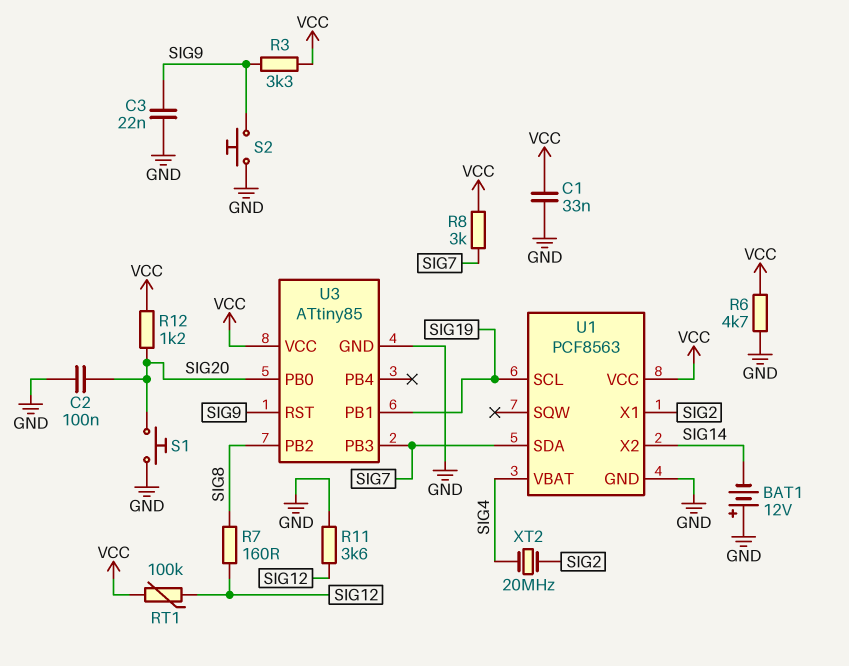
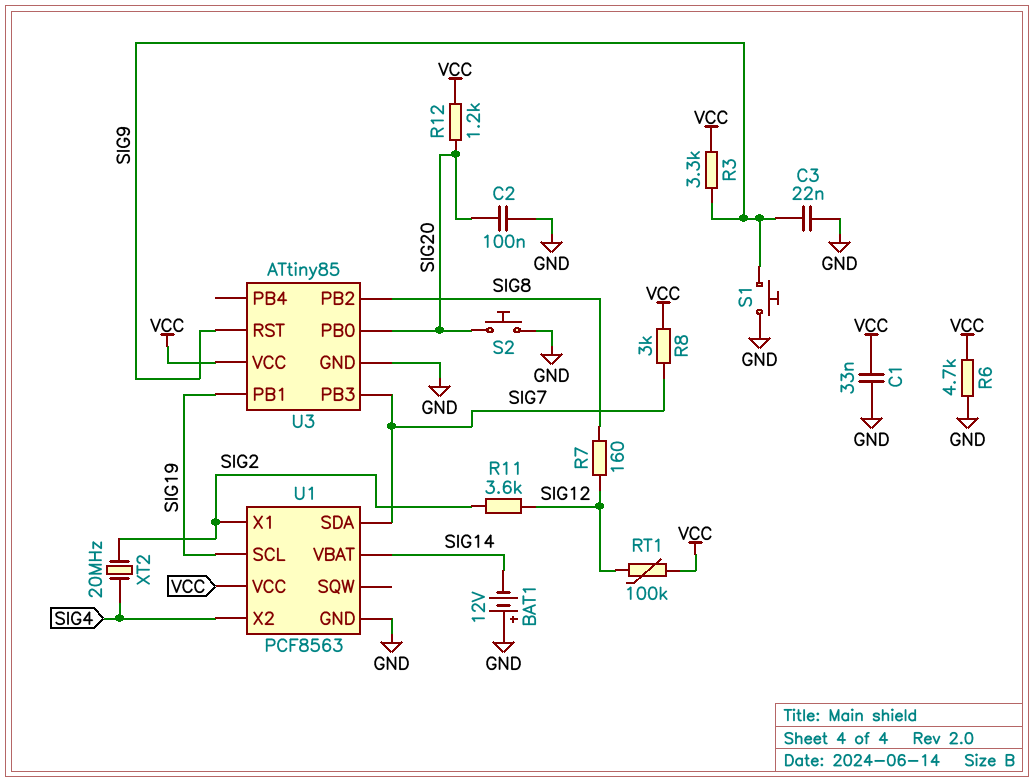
R11: 3.6k (GND, SIG12) -> 3.6k (SIG2, SIG12)
S1: button (GND, SIG20) -> button (GND, SIG9)
S2: button (GND, SIG9) -> button (GND, SIG20)
U1 pin VBAT: SIG4 -> SIG14
U1 pin X2: SIG14 -> SIG4

